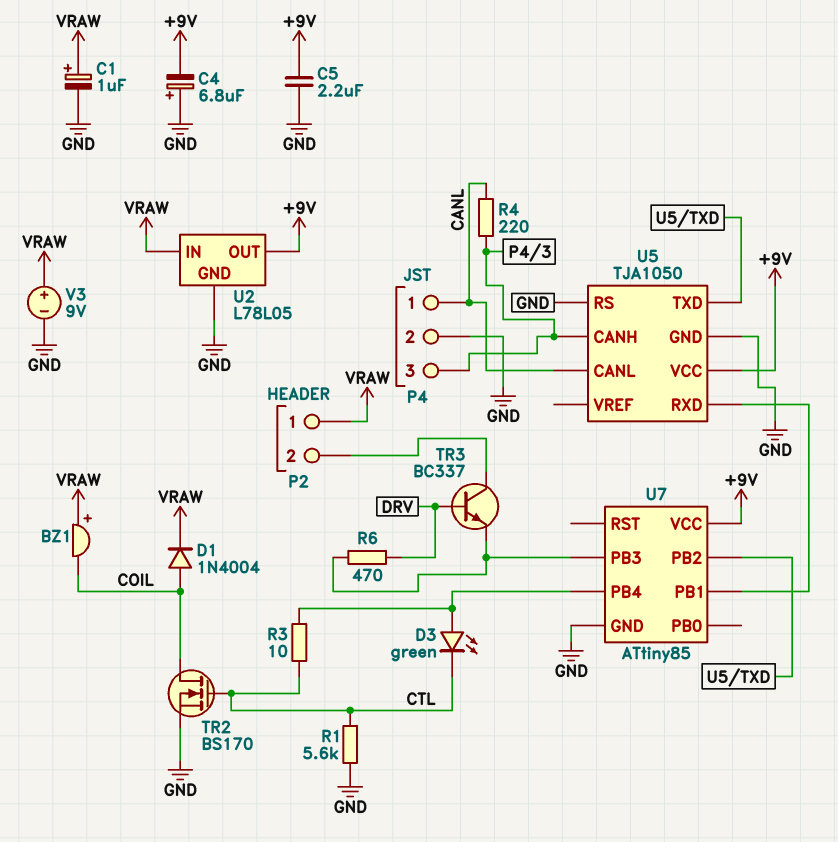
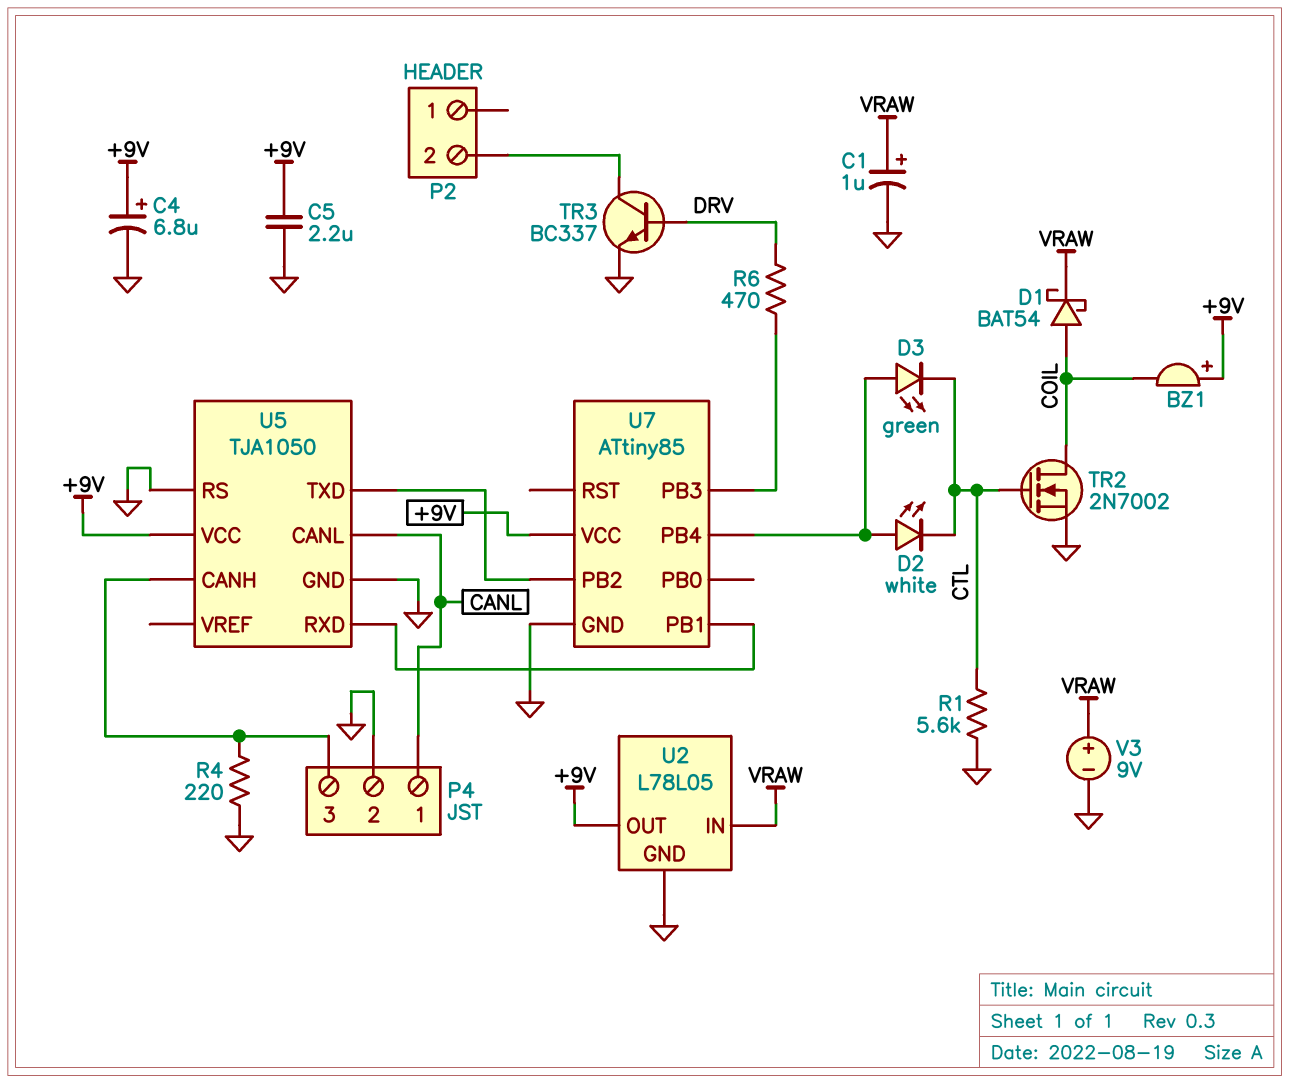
BZ1: buzzer (plus VRAW, minus COIL) -> buzzer (plus +9V, minus COIL)
C4: 6.8uF (plus GND, minus +9V) -> 6.8uF (plus +9V, minus GND)
D1: diode 1N4004 (A COIL, K VRAW) -> schottky BAT54 (A COIL, K VRAW)
D2: none -> LED white (A U7/PB4, K CTL)
P2 pin 1: VRAW -> none
R3: 10 (CTL, U7/PB4) -> none
R4: 220 (CANL, P4/3) -> 220 (GND, P4/3)
TR2: NMOS BS170 (G CTL, D COIL, S GND) -> NMOS 2N7002 (G CTL, D COIL, S GND)
TR3: NPN BC337 (B DRV, C P2/2, E U7/PB3) -> NPN BC337 (B DRV, C P2/2, E GND)

